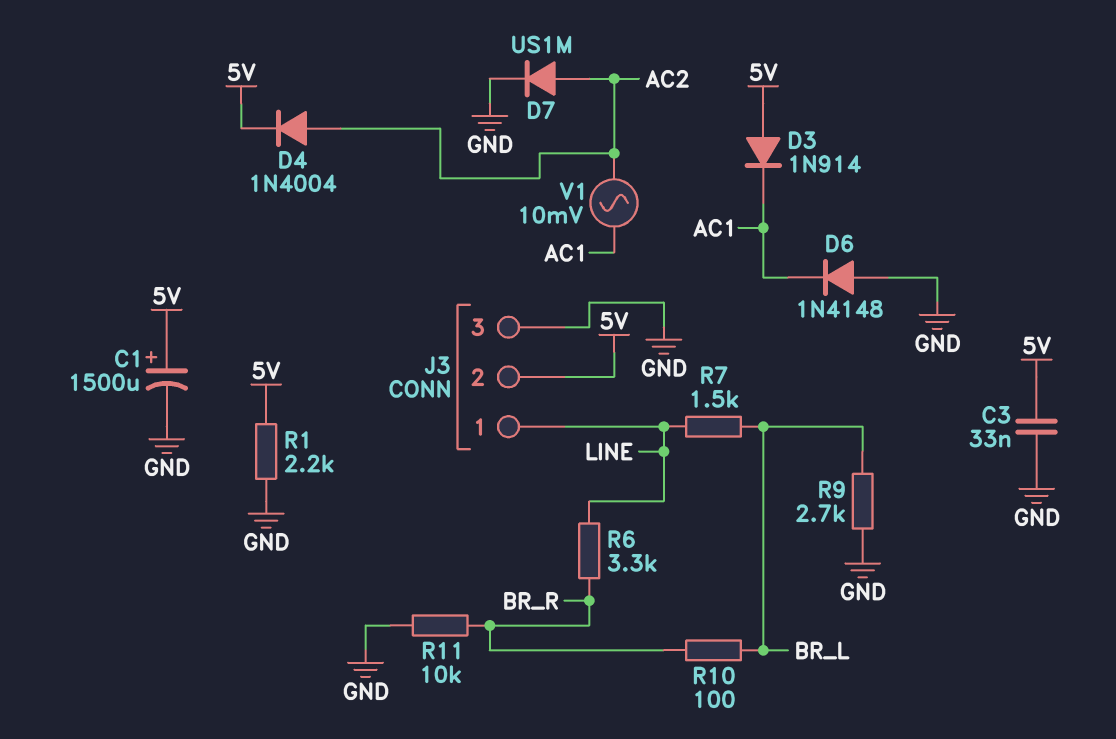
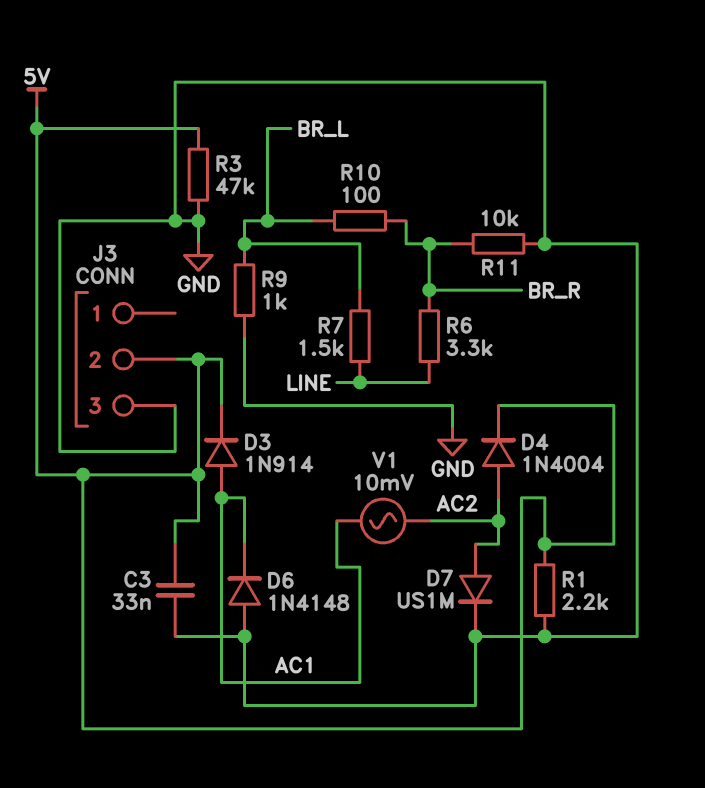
C1: 1500uF (plus 5V, minus GND) -> none
D3: diode 1N914 (A 5V, K AC1) -> diode 1N914 (A AC1, K 5V)
J3 pin 1: LINE -> none
R3: none -> 47k (5V, GND)
R9: 2.7k (BR_L, GND) -> 1k (BR_L, GND)

